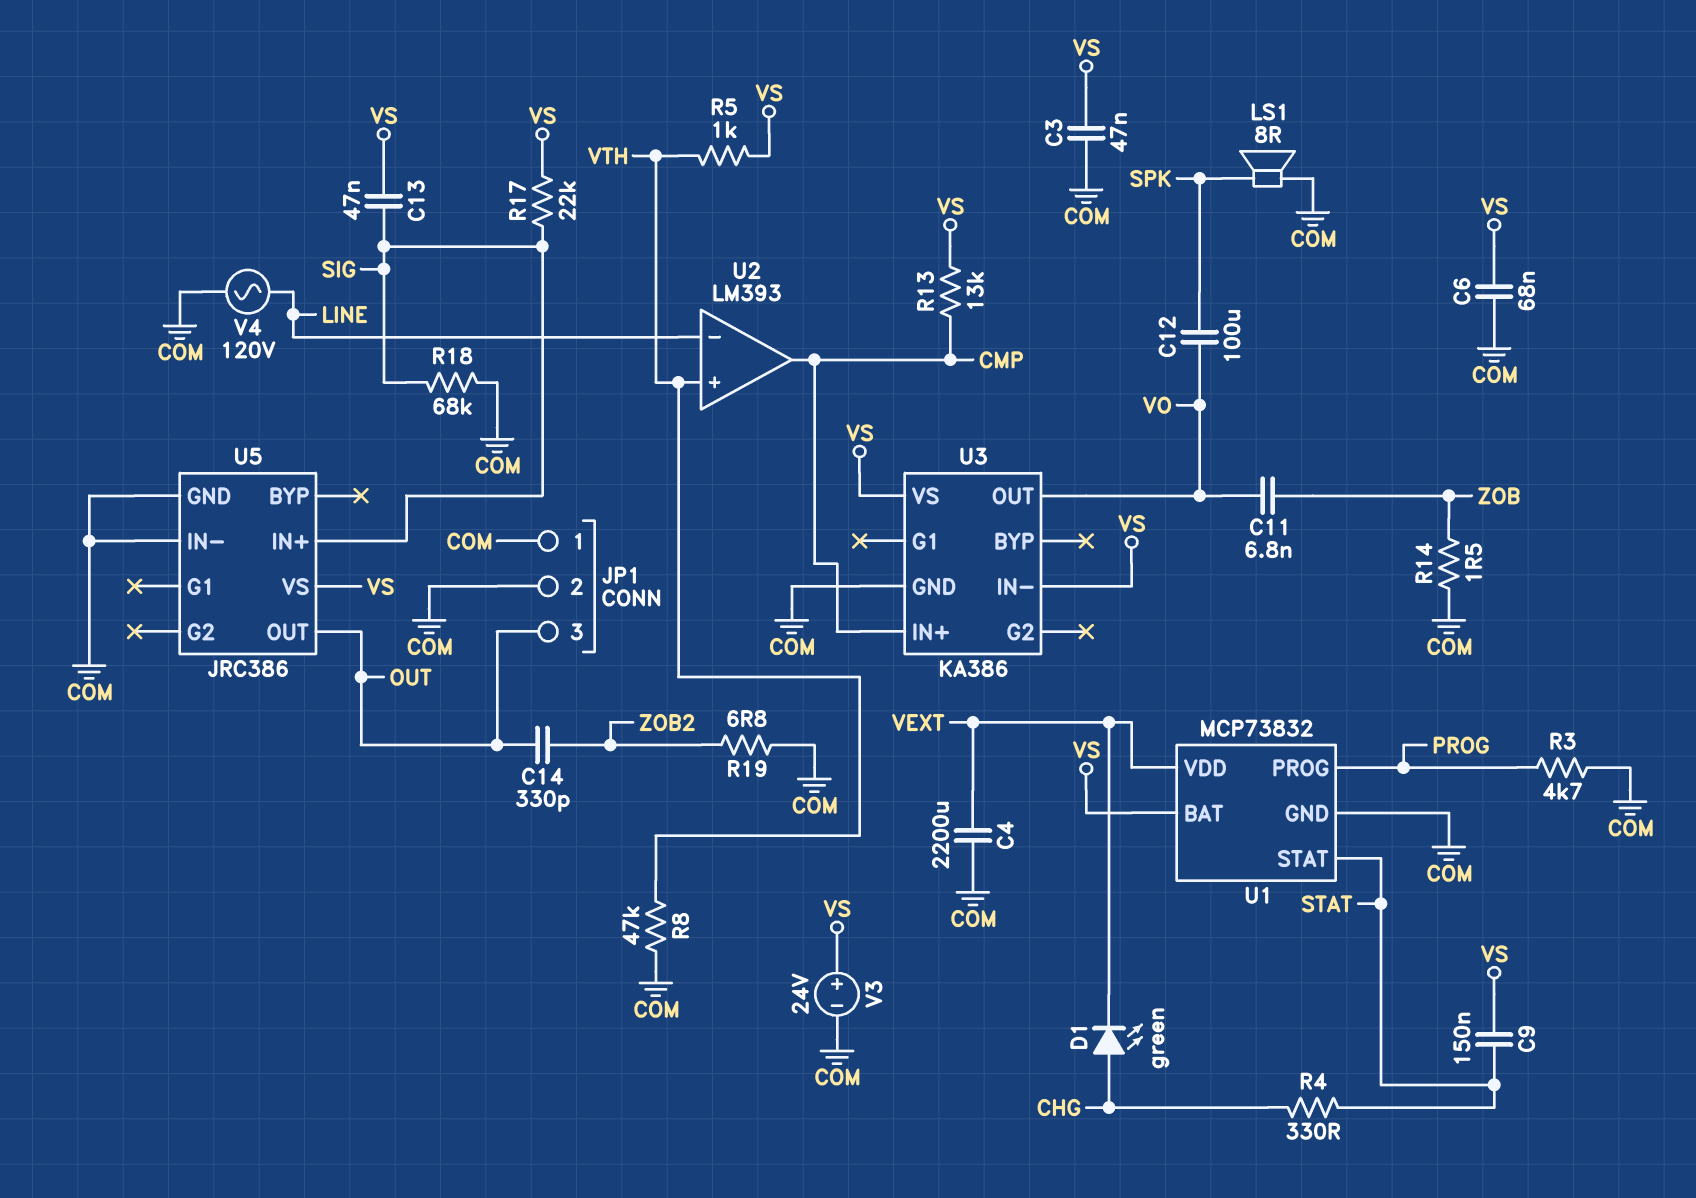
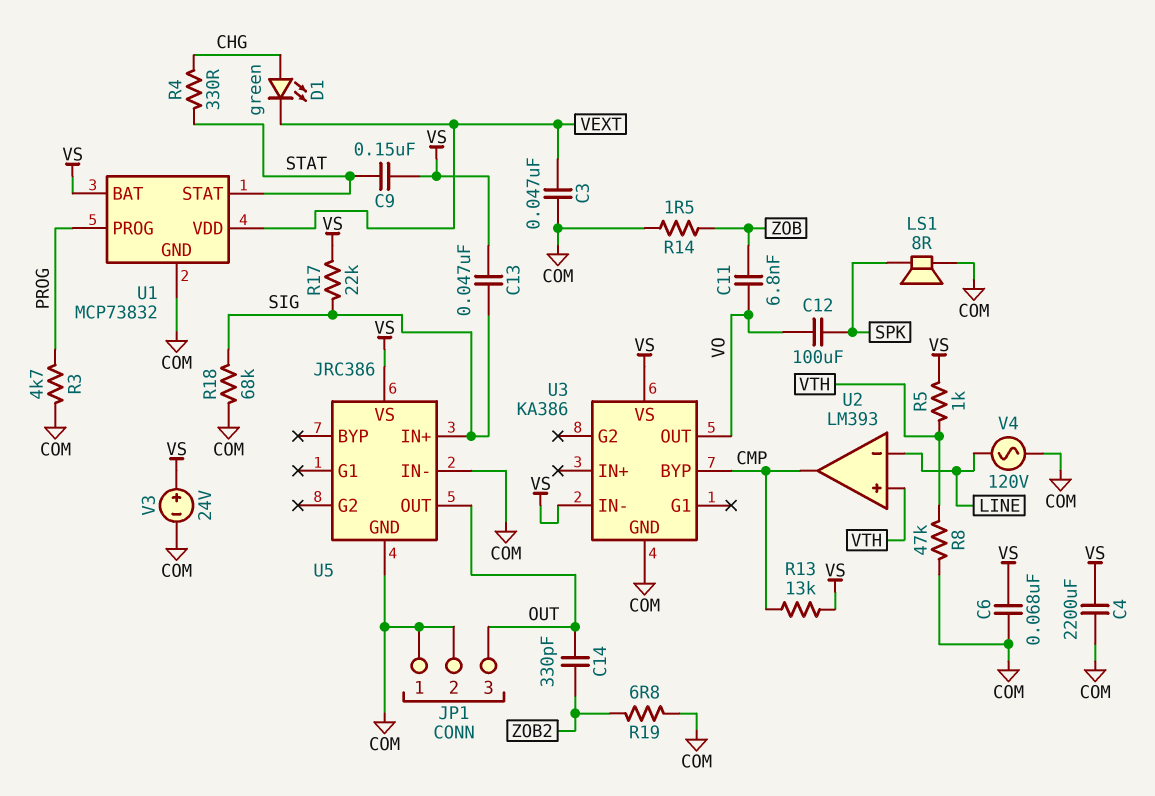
C3: 47nF (COM, VS) -> 47nF (COM, VEXT)
C4: 2200uF (COM, VEXT) -> 2200uF (COM, VS)
U3 pin BYP: none -> CMP
U3 pin IN+: CMP -> none

